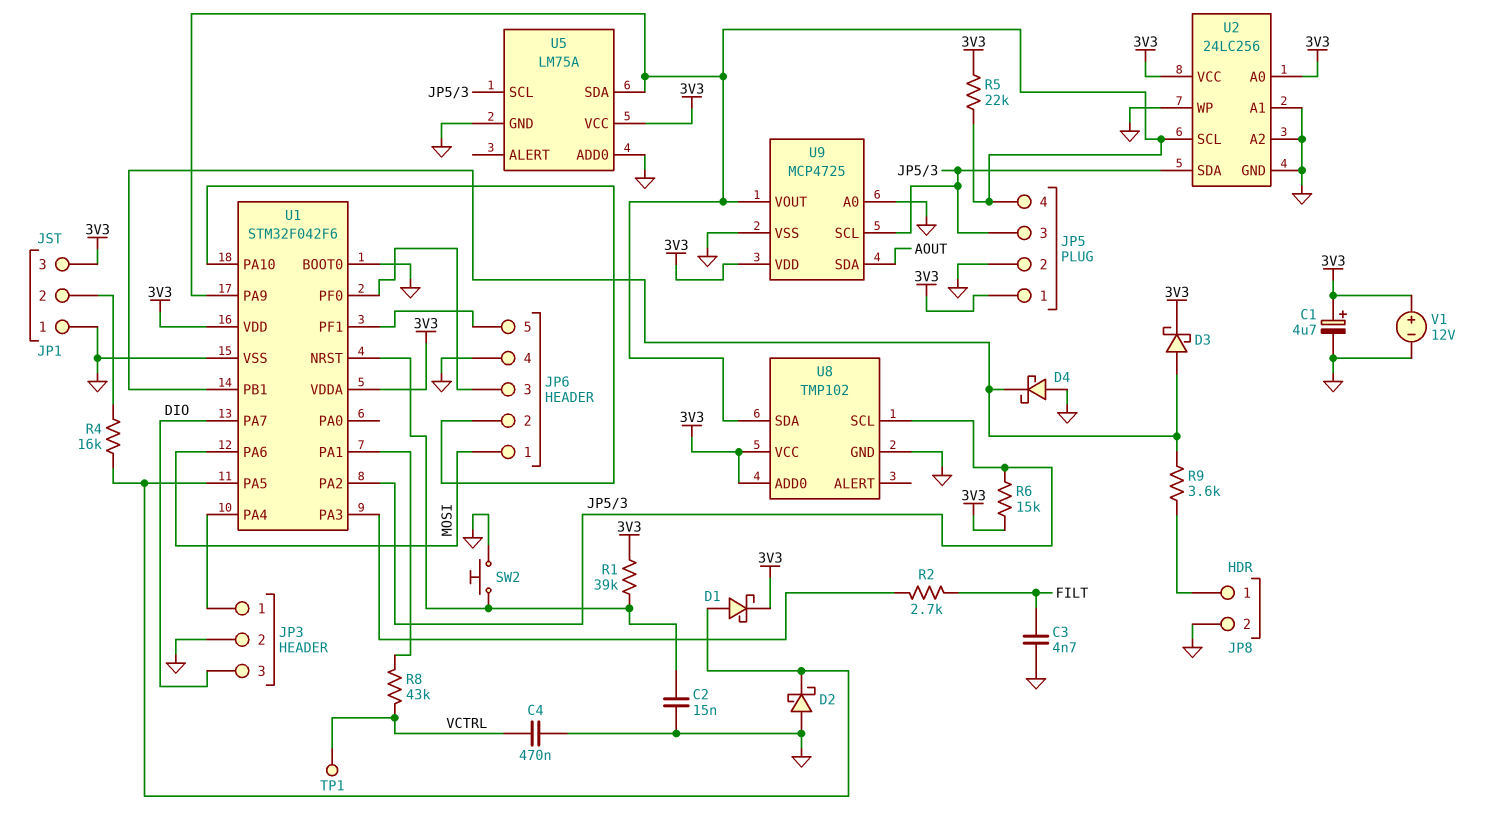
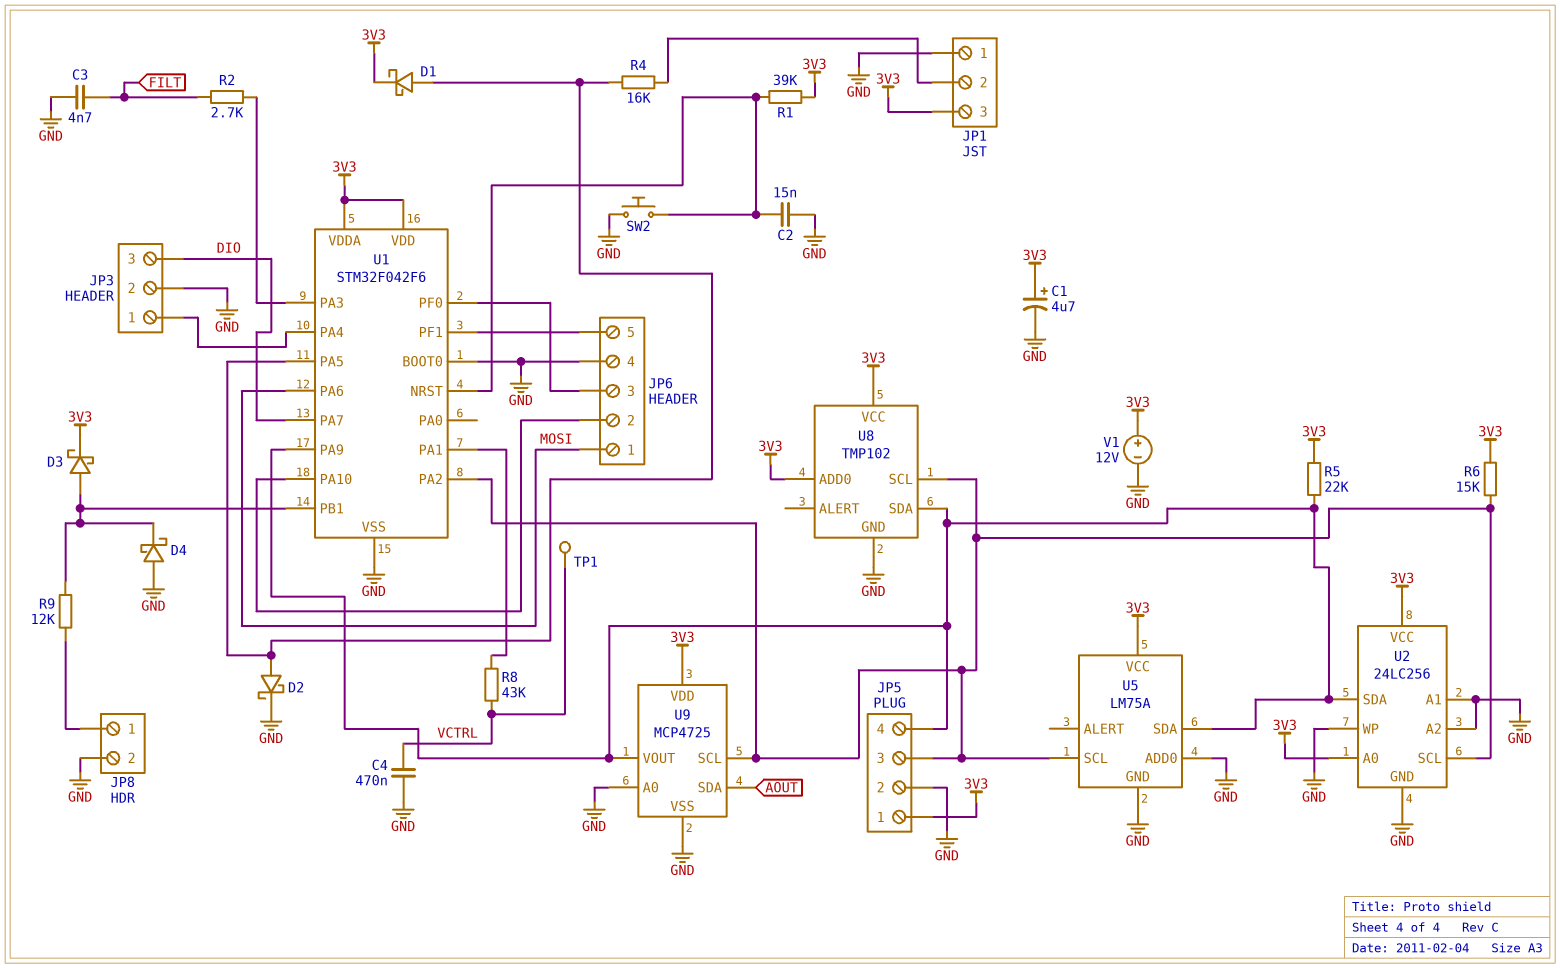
D2: schottky (A GND, K U1/PA5) -> schottky (A U1/PA5, K GND)
R9: 3.6k (JP8/1, U1/PB1) -> 12k (JP8/1, U1/PB1)
U2 pin SCL: JP5/4 -> JP5/3
U2 pin SDA: JP5/3 -> JP5/4

